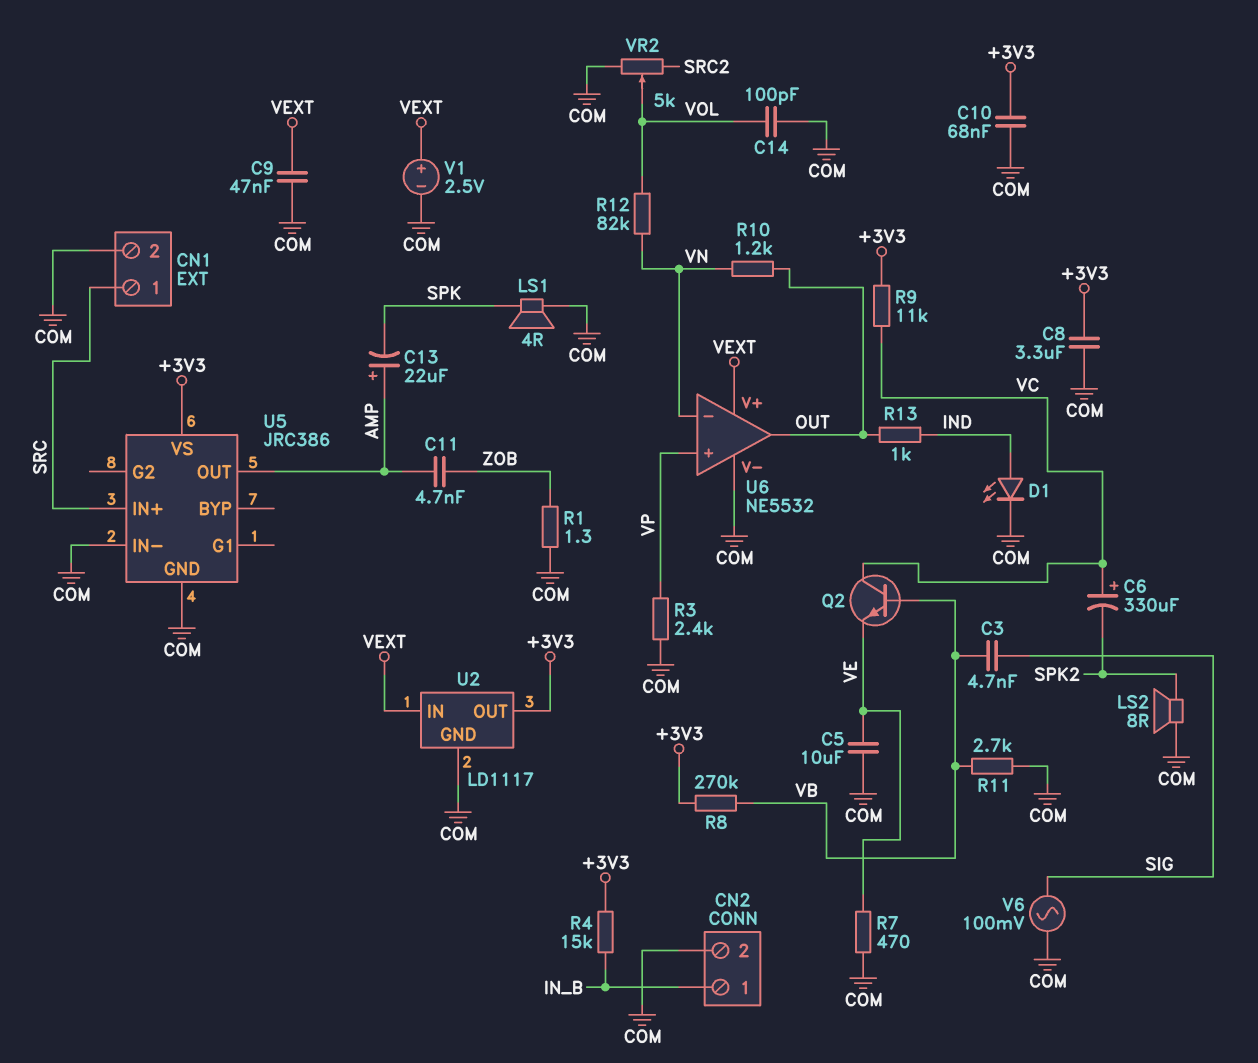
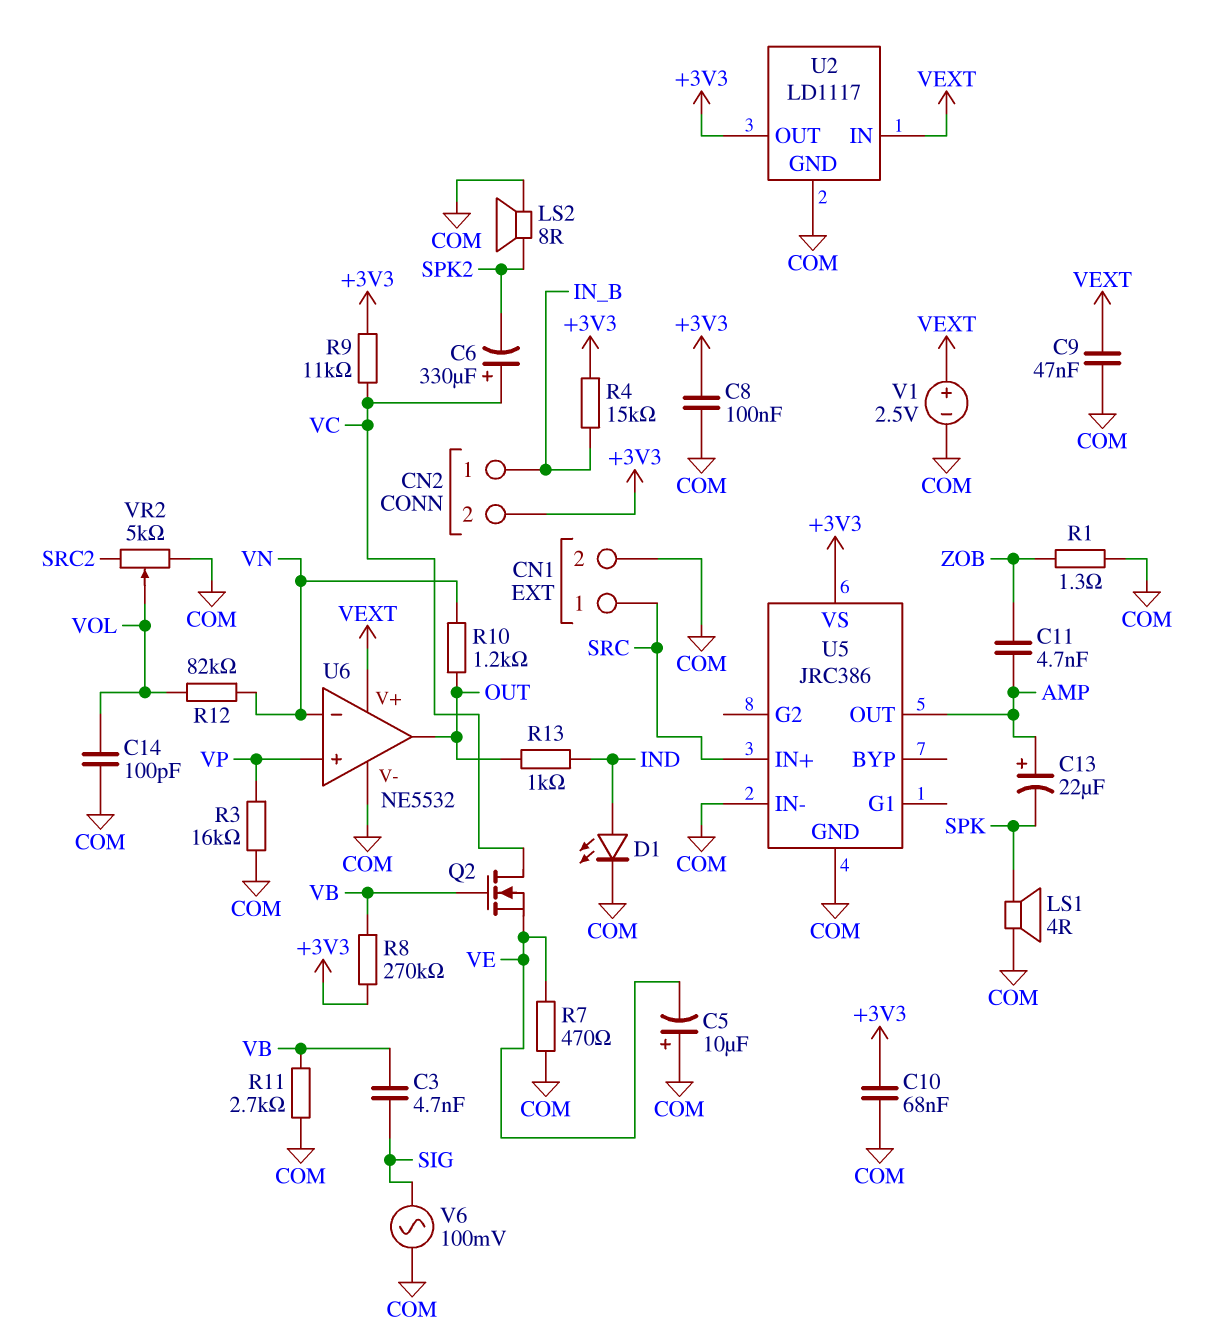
C5: 10uF (COM, VE) -> 10uF (plus COM, minus VE)
C8: 3.3uF (+3V3, COM) -> 100nF (+3V3, COM)
CN2 pin 2: COM -> +3V3
Q2: NPN (B VB, C VC, E VE) -> NMOS (G VB, D VC, S VE)
R3: 2.4k (COM, VP) -> 16k (COM, VP)

